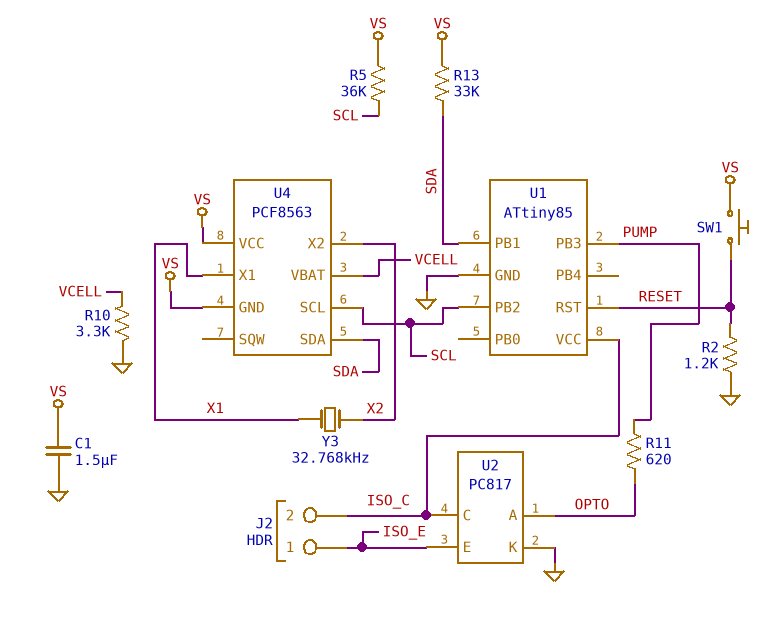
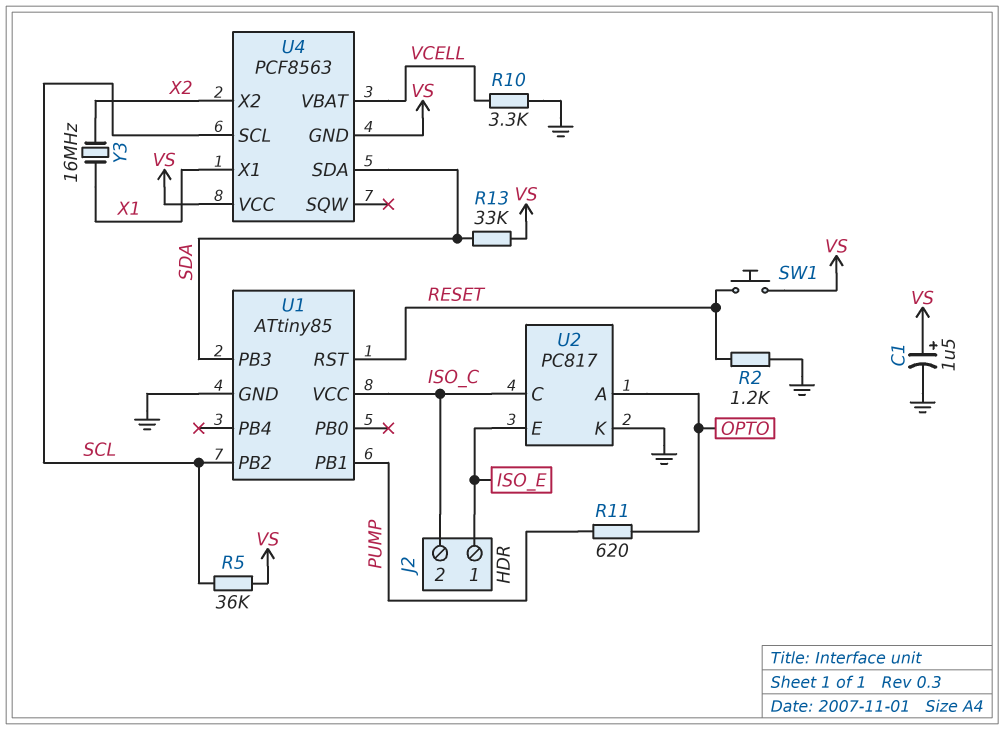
C1: 1.5uF (GND, VS) -> 1.5uF (plus VS, minus GND)
U1 pin PB1: SDA -> PUMP
U1 pin PB3: PUMP -> SDA
Y3: 32.768kHz (X1, X2) -> 16MHz (X1, X2)

